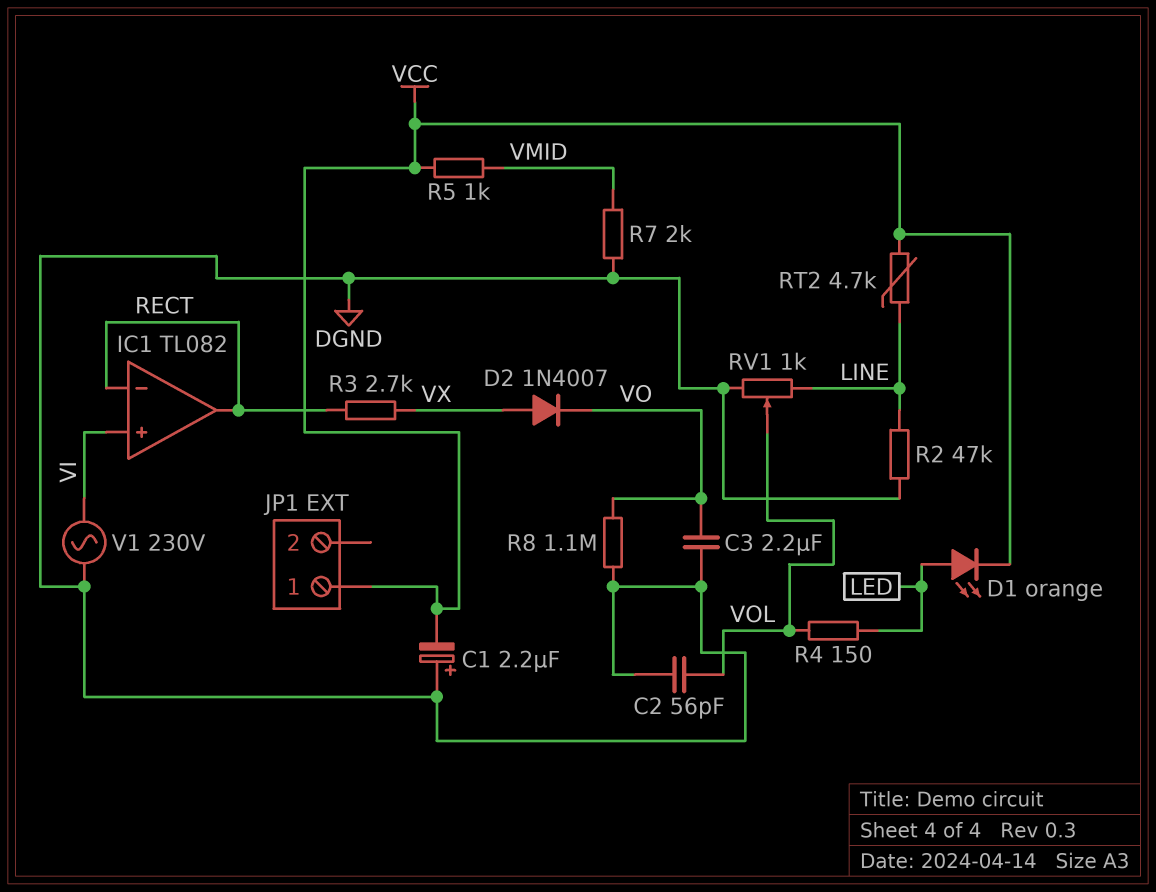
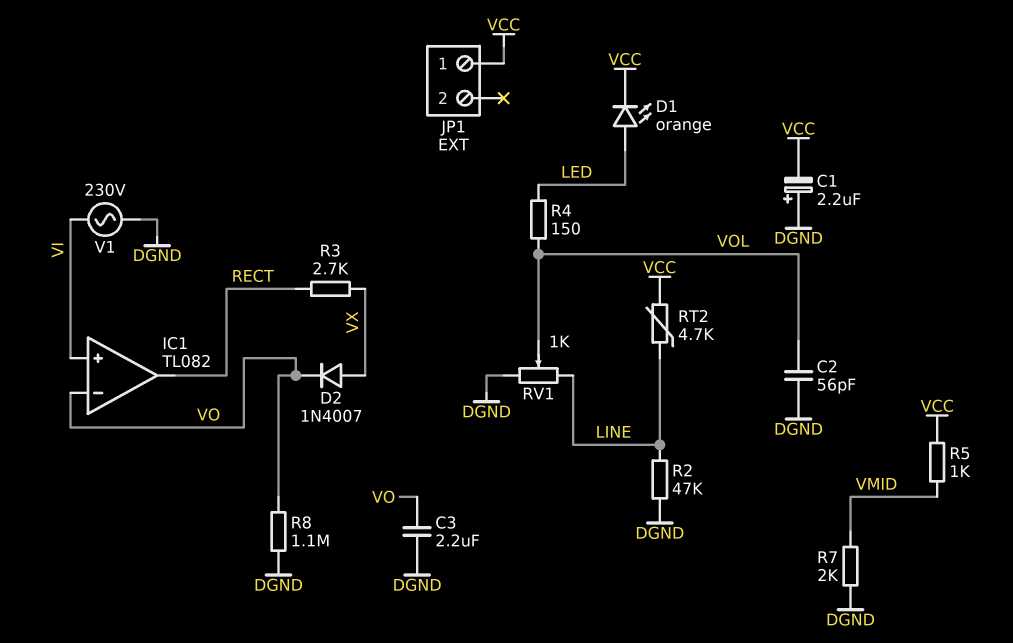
IC1 pin in-: RECT -> VO

